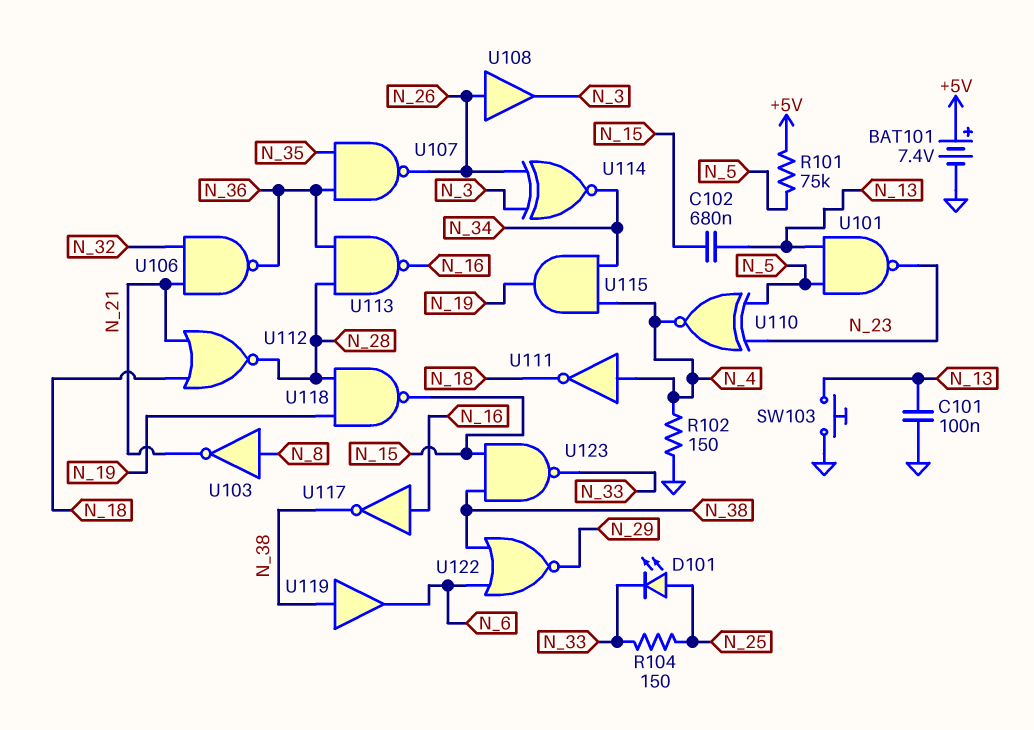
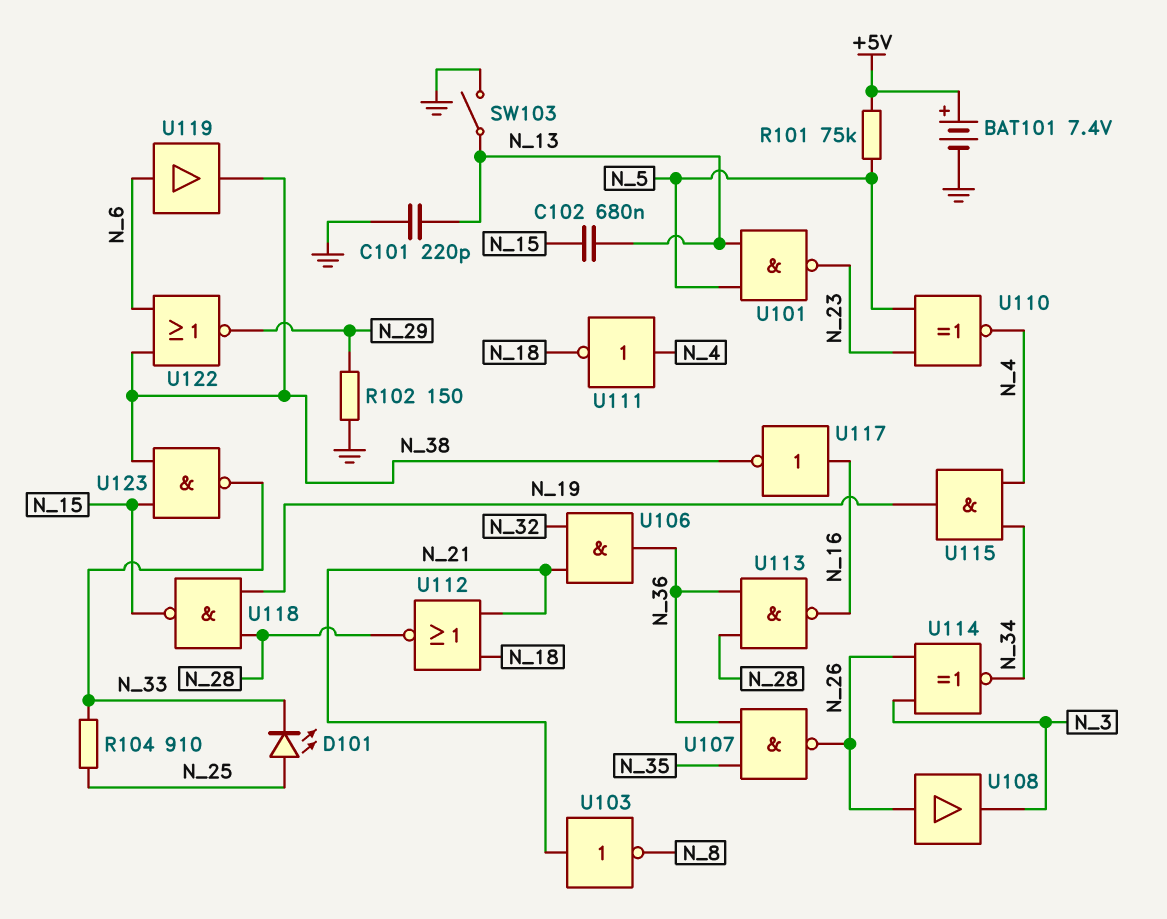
C101: 100nF (GND, N_13) -> 220pF (GND, N_13)
R102: 150 (GND, N_4) -> 150 (GND, N_29)
R104: 150 (N_25, N_33) -> 910 (N_25, N_33)
SW103: button (GND, N_13) -> switch (GND, N_13)
U103: NOT (in N_8, out N_21) -> NOT (in N_21, out N_8)
U106: NAND (in N_21, in N_32, out N_36) -> AND (in N_21, in N_32, out N_36)
U119: buffer (in N_38, out N_6) -> buffer (in N_6, out N_38)

